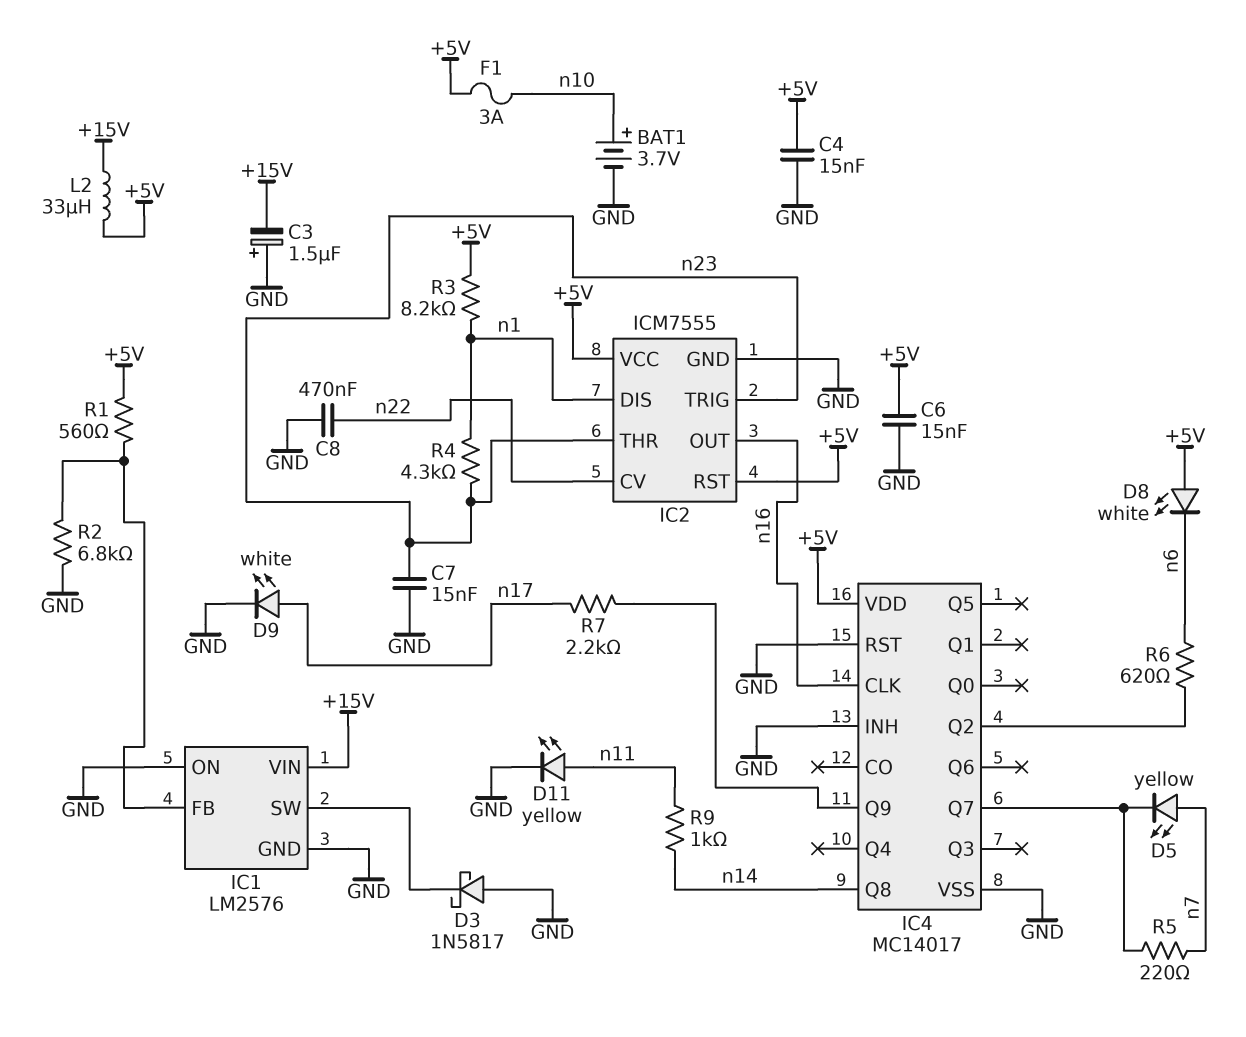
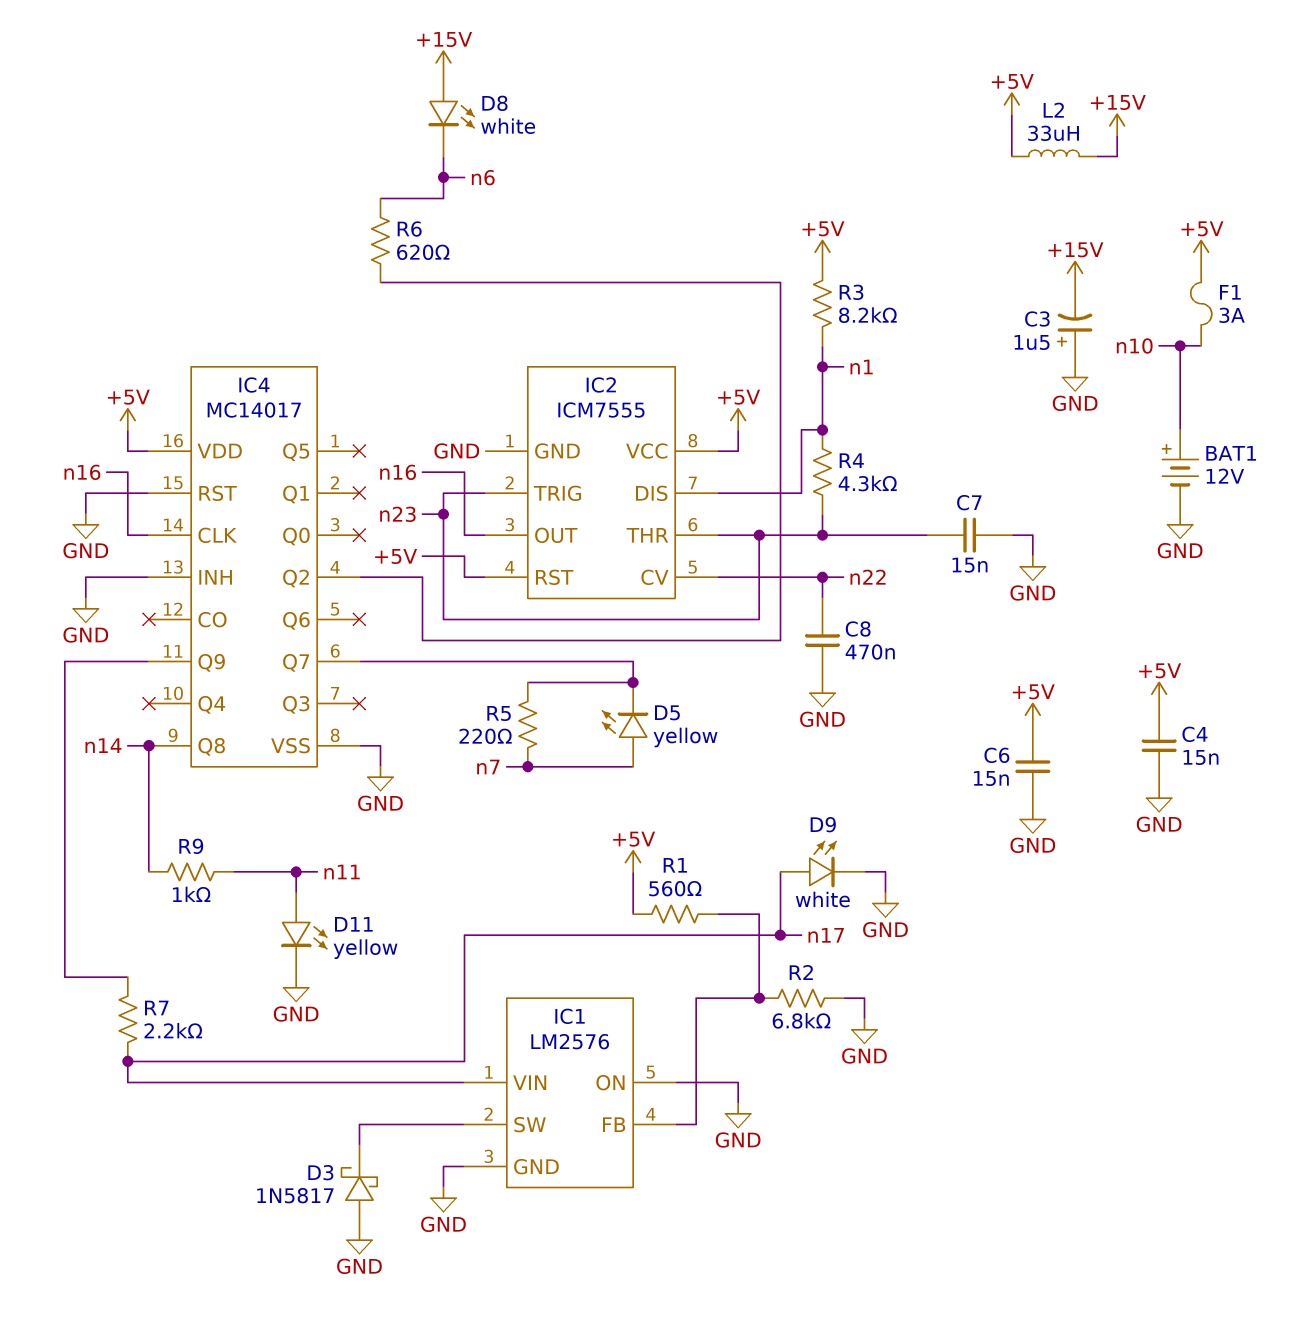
BAT1: 3.7V (plus n10, minus GND) -> 12V (plus n10, minus GND)
D8: LED white (A +5V, K n6) -> LED white (A +15V, K n6)
IC1 pin VIN: +15V -> n17

